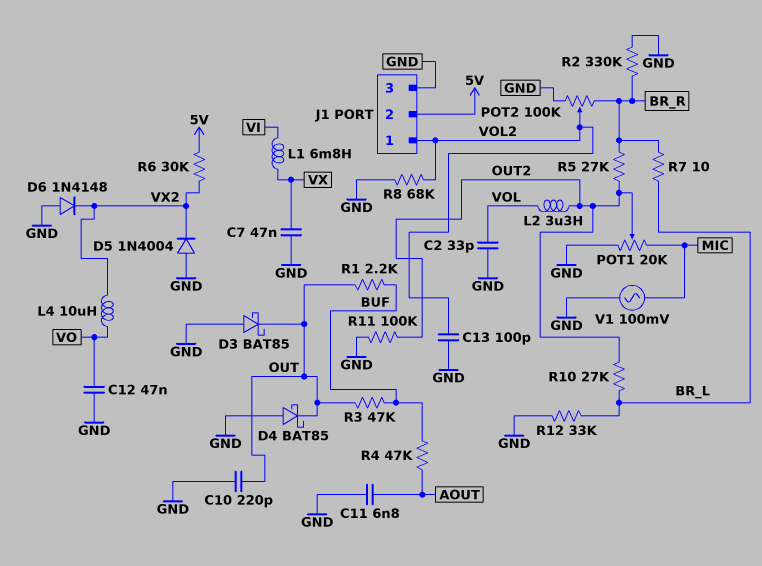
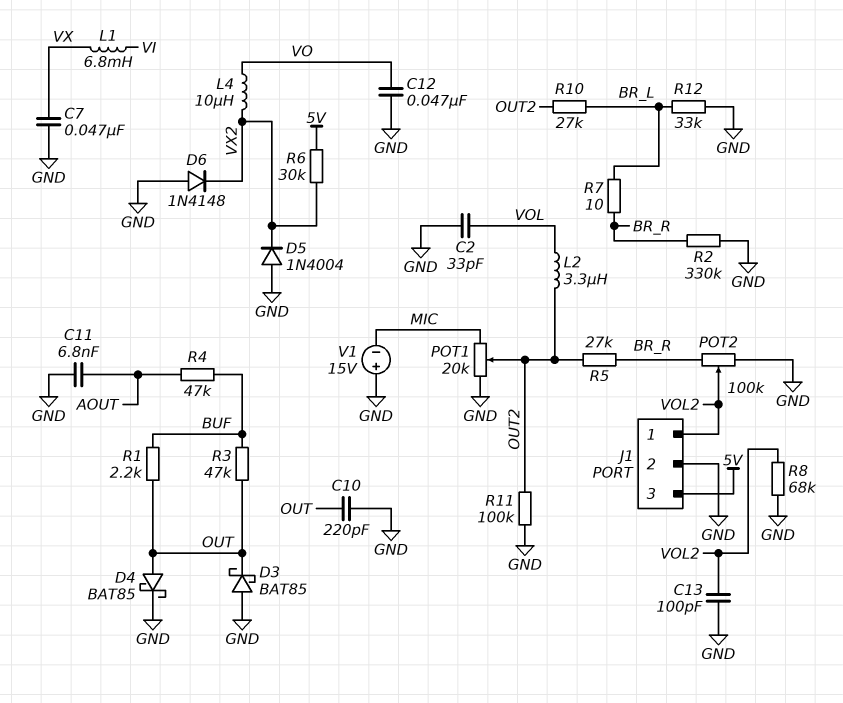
D4: schottky BAT85 (A GND, K OUT) -> schottky BAT85 (A OUT, K GND)
J1 pin 2: 5V -> GND
J1 pin 3: GND -> 5V
V1: AC 100mV (GND, MIC) -> 15V (plus GND, minus MIC)

